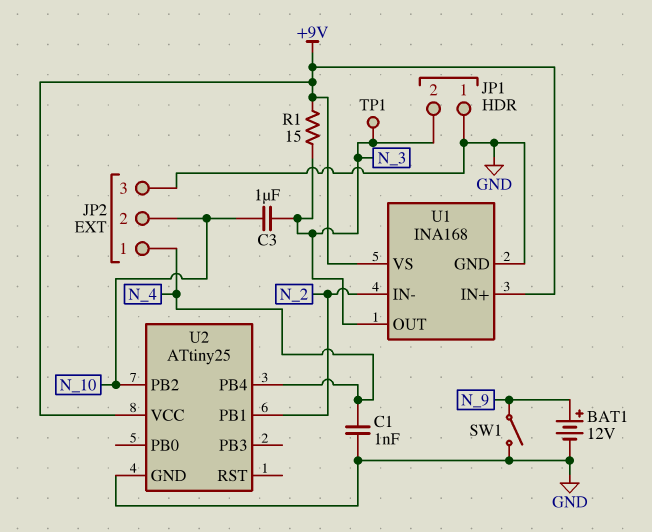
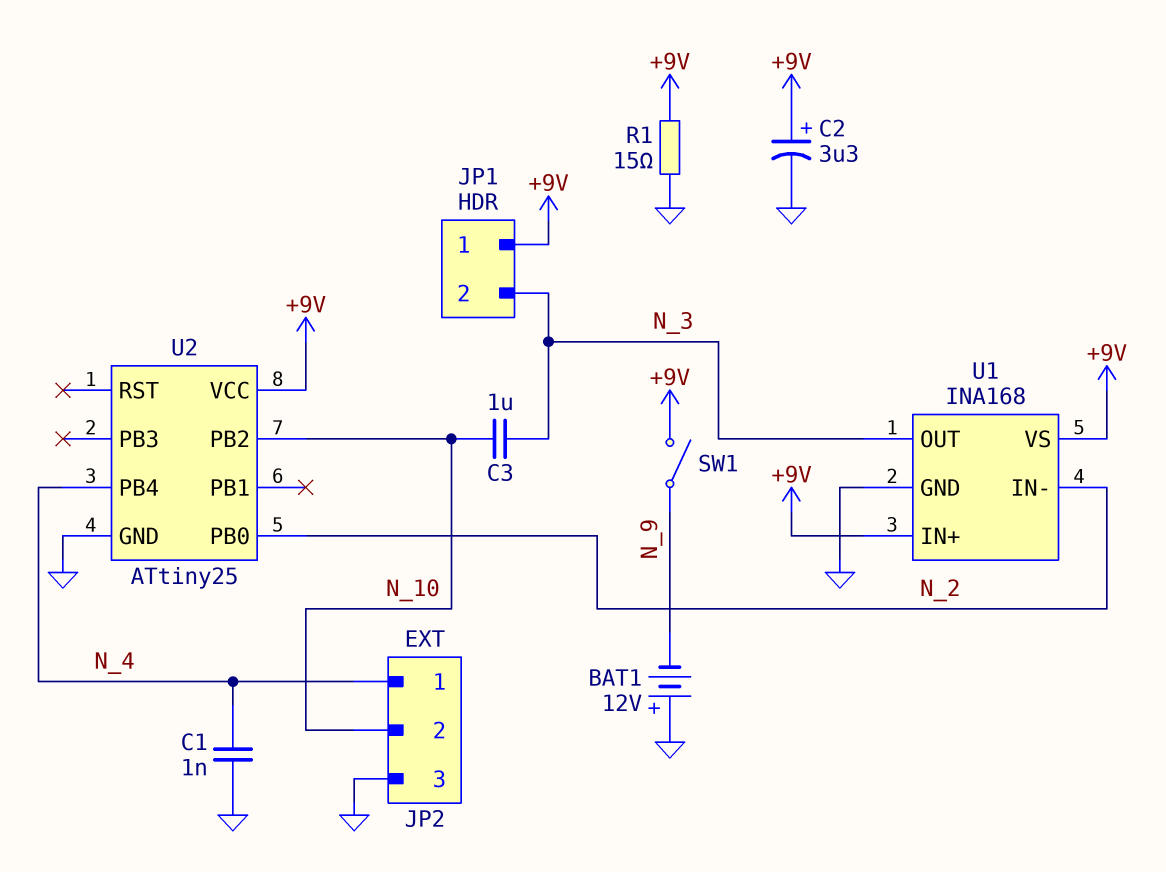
BAT1: 12V (plus N_9, minus GND) -> 12V (plus GND, minus N_9)
C2: none -> 3.3uF (plus +9V, minus GND)
JP1 pin 1: GND -> +9V
R1: 15 (+9V, N_3) -> 15 (+9V, GND)
SW1: switch (GND, N_9) -> switch (+9V, N_9)
TP1: test point (N_3) -> none
U2 pin PB0: none -> N_2
U2 pin PB1: N_2 -> none

